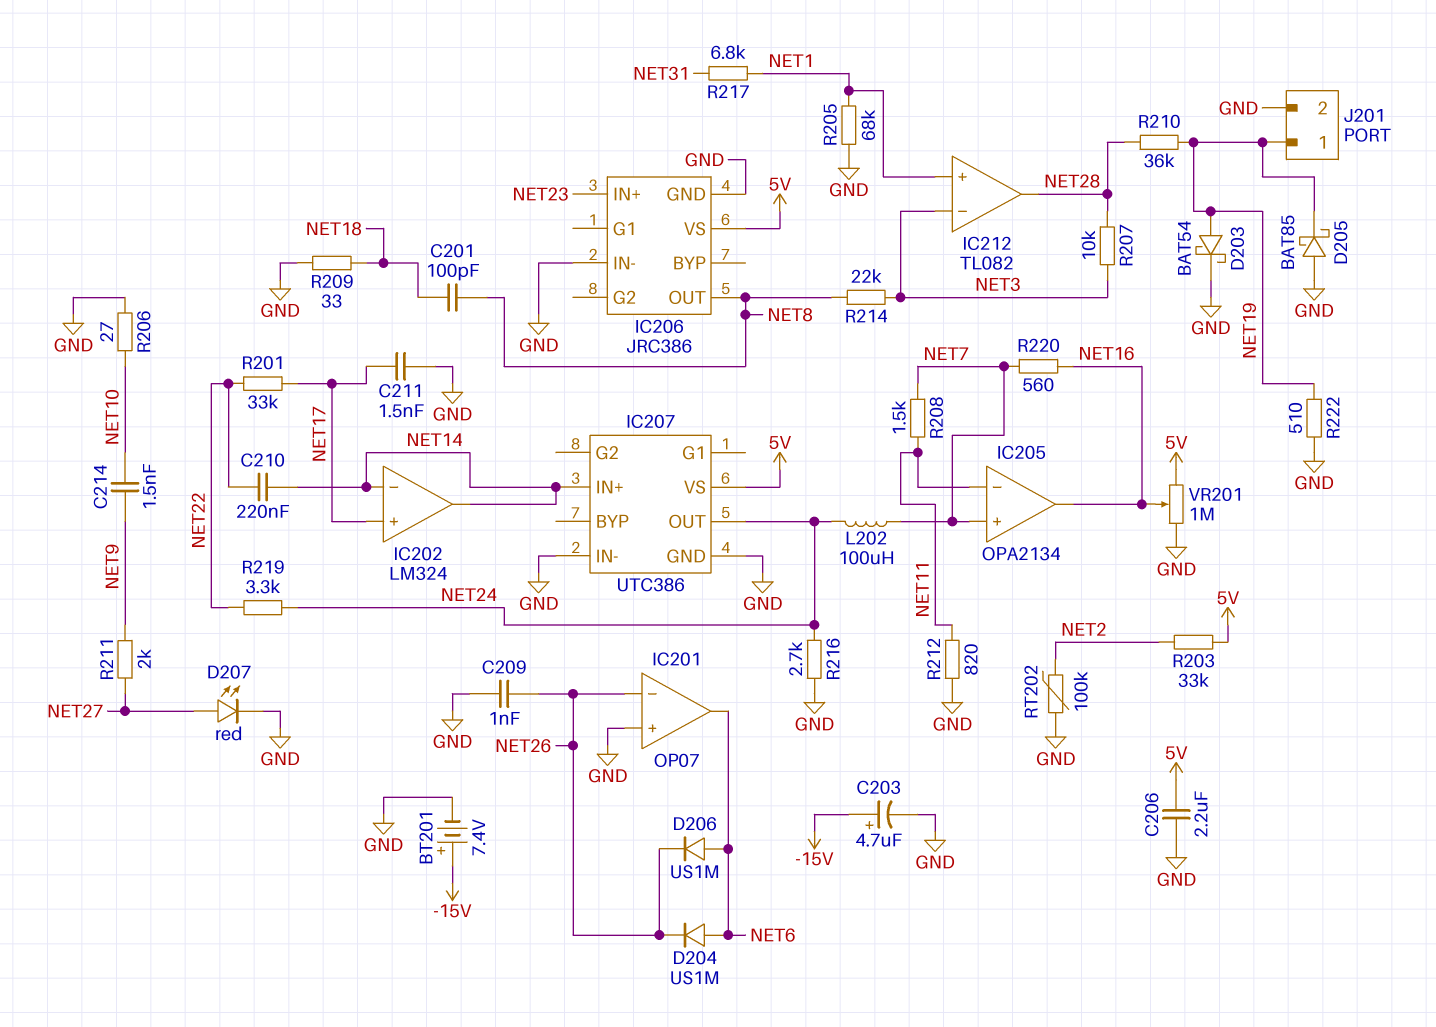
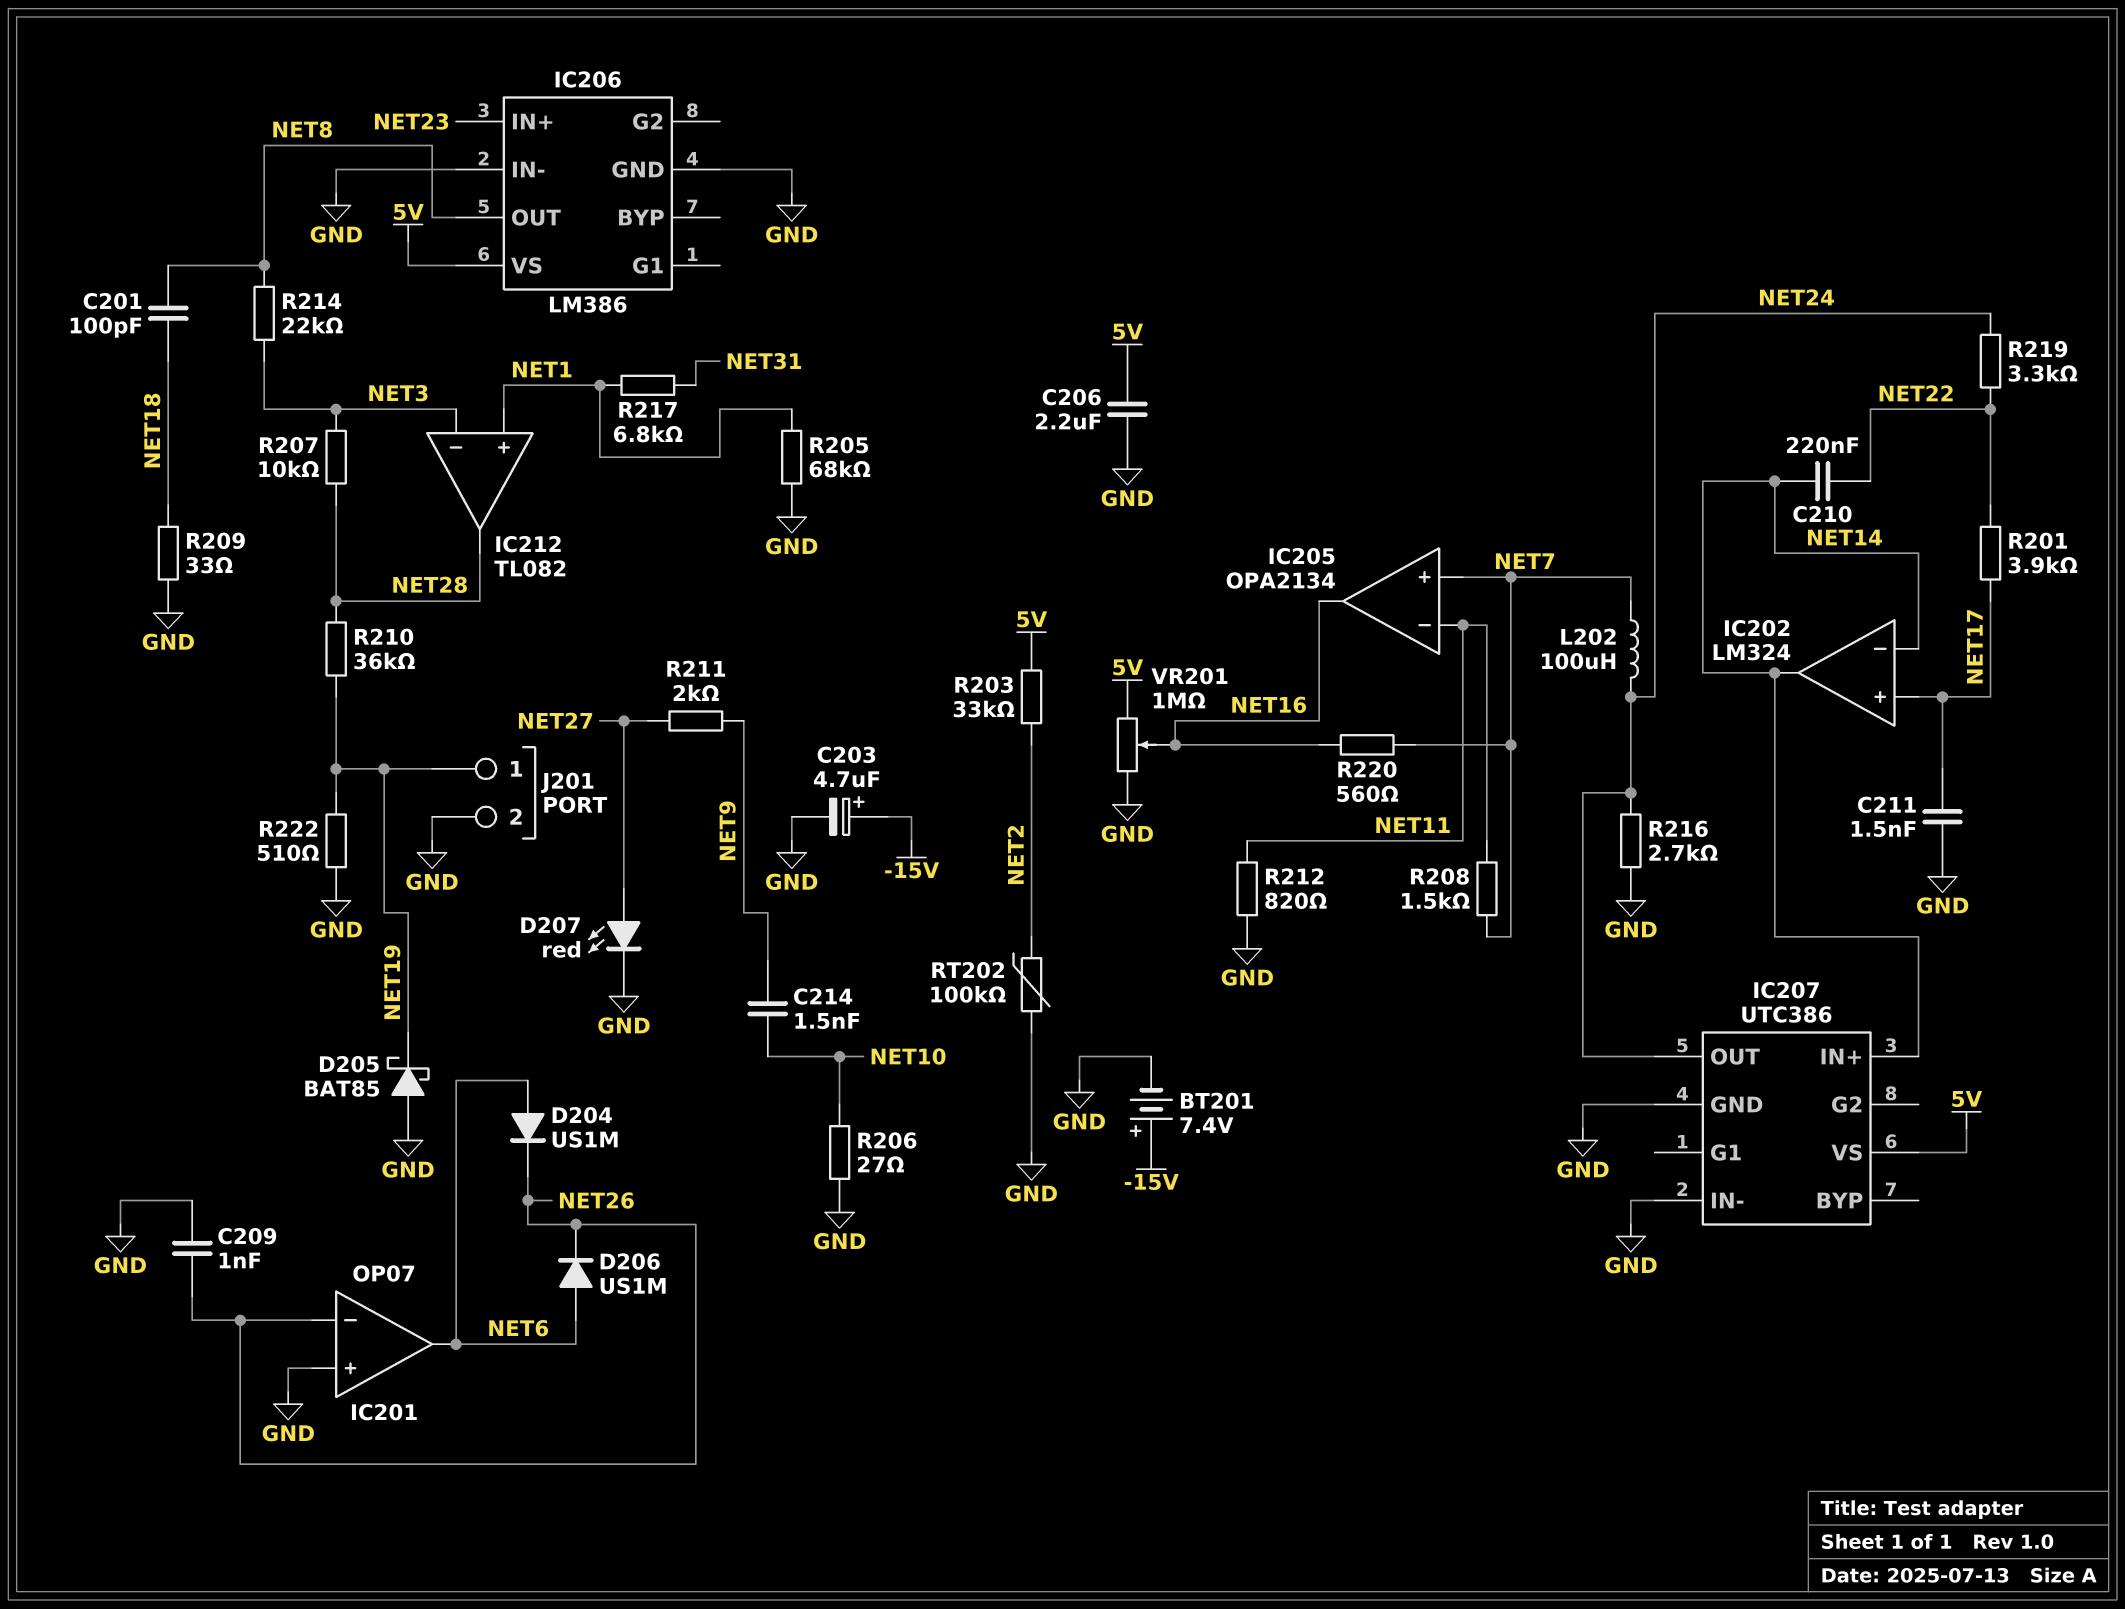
D203: schottky BAT54 (A NET19, K GND) -> none
IC206: JRC386 -> LM386
R201: 33k (NET17, NET22) -> 3.9k (NET17, NET22)

